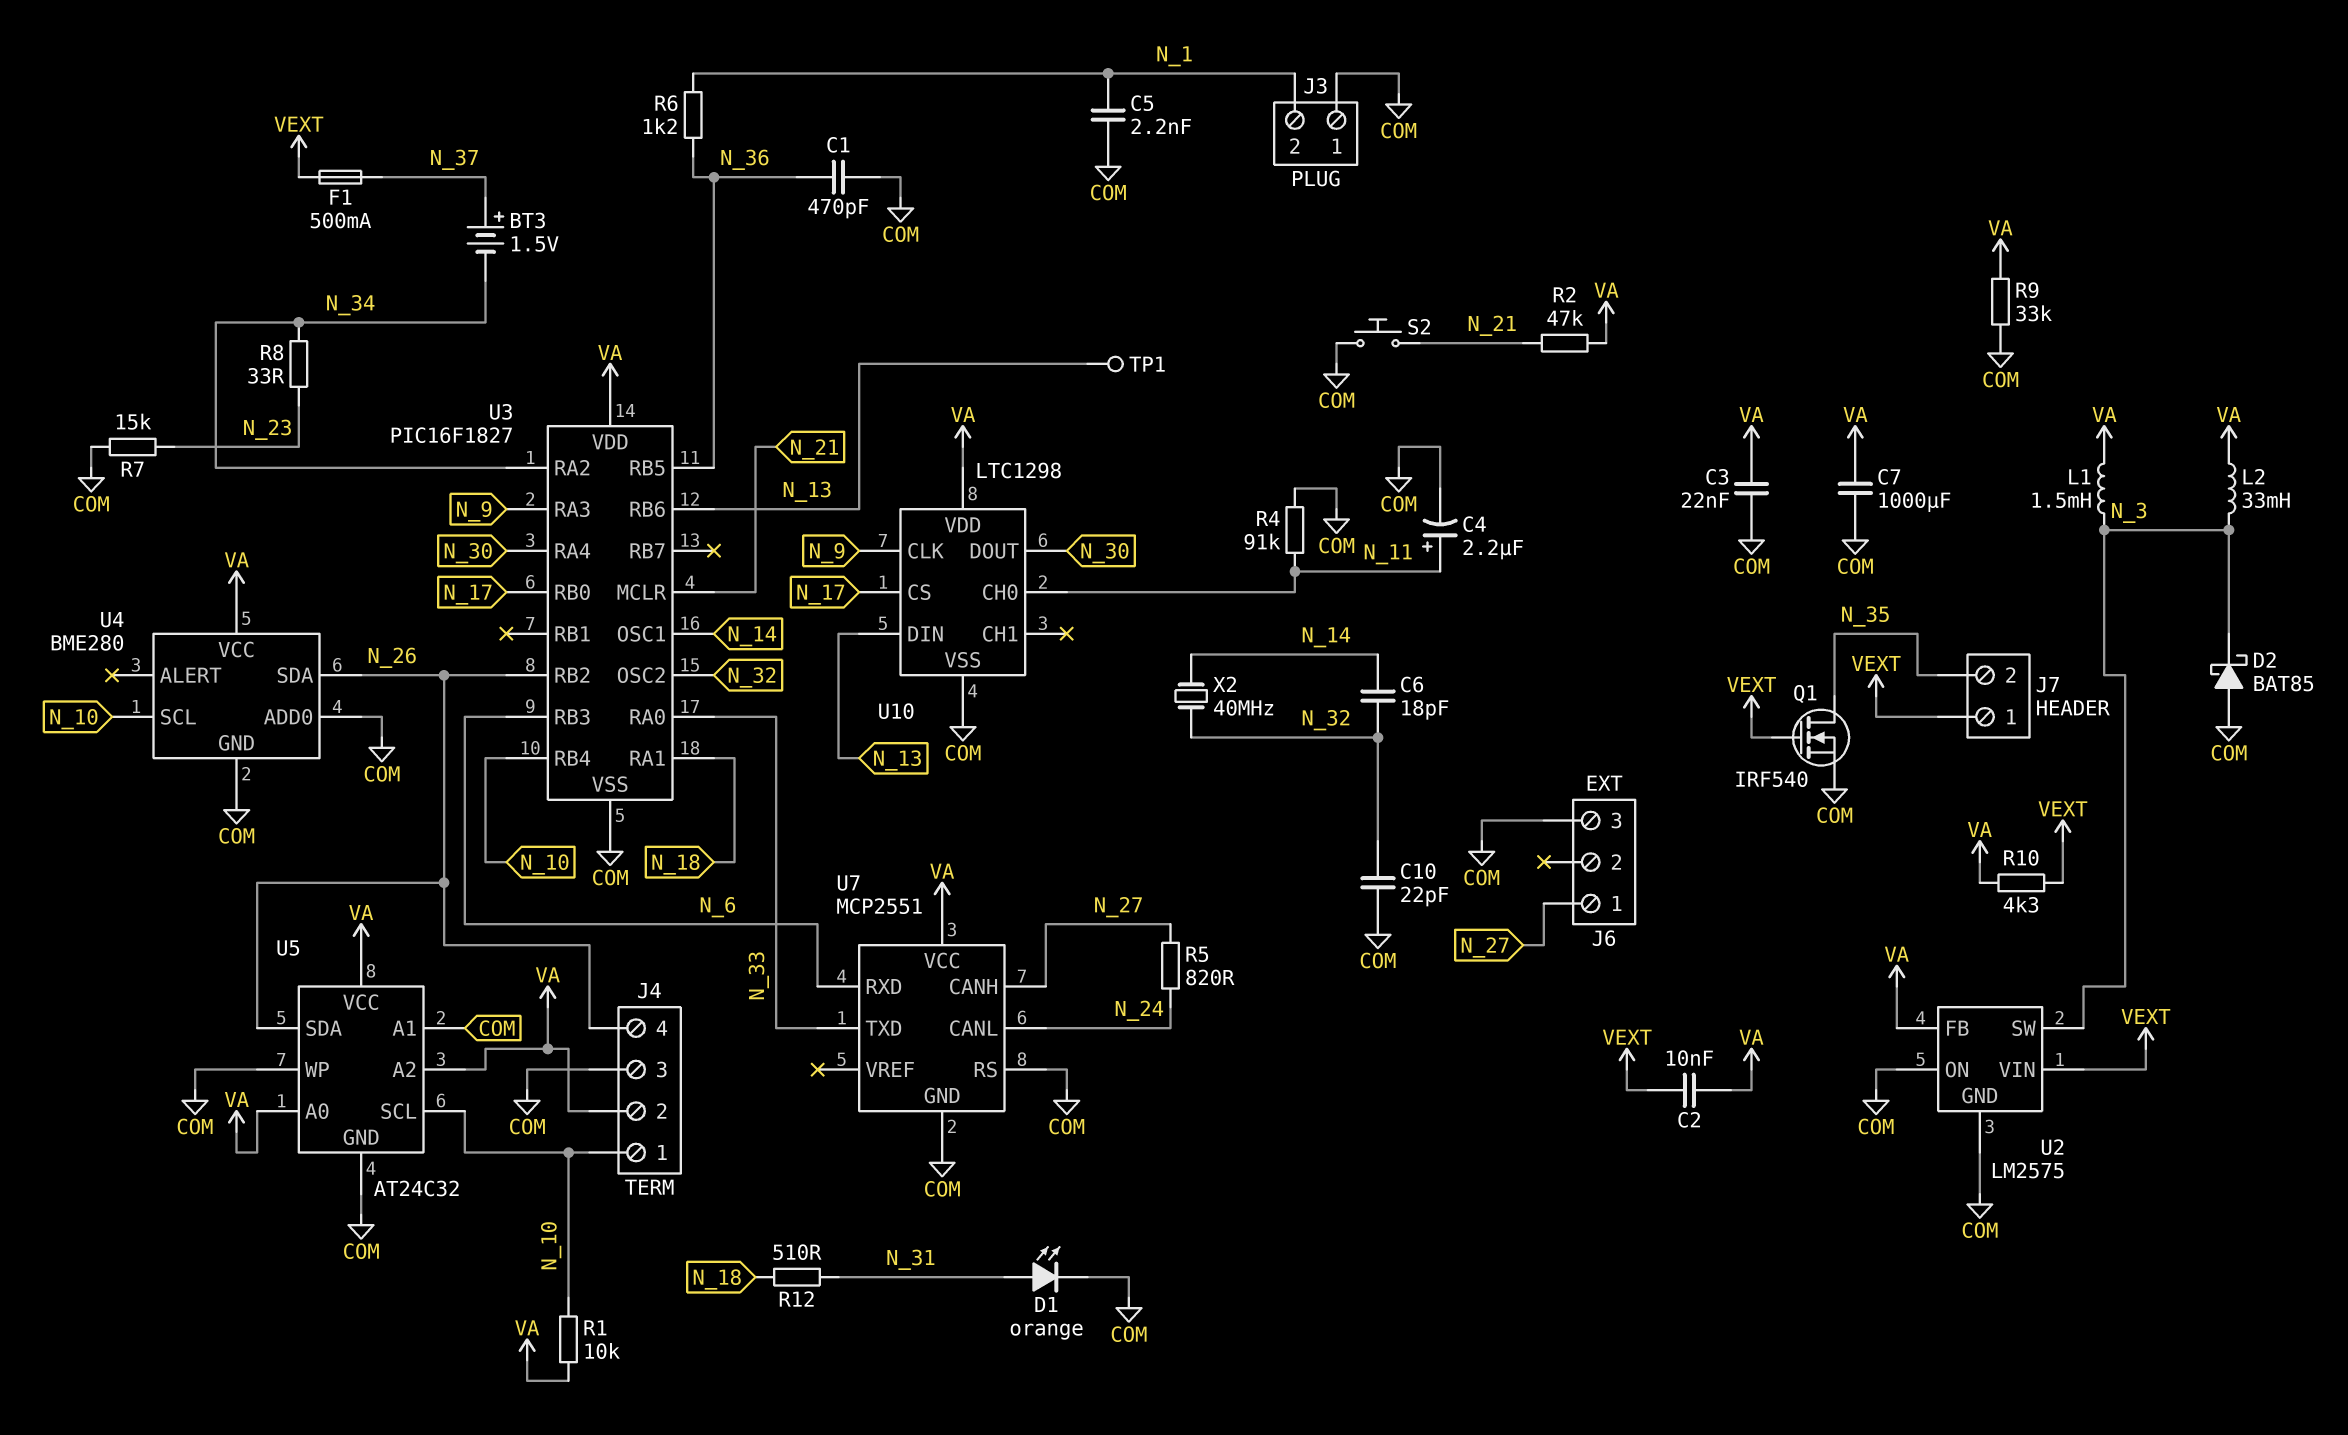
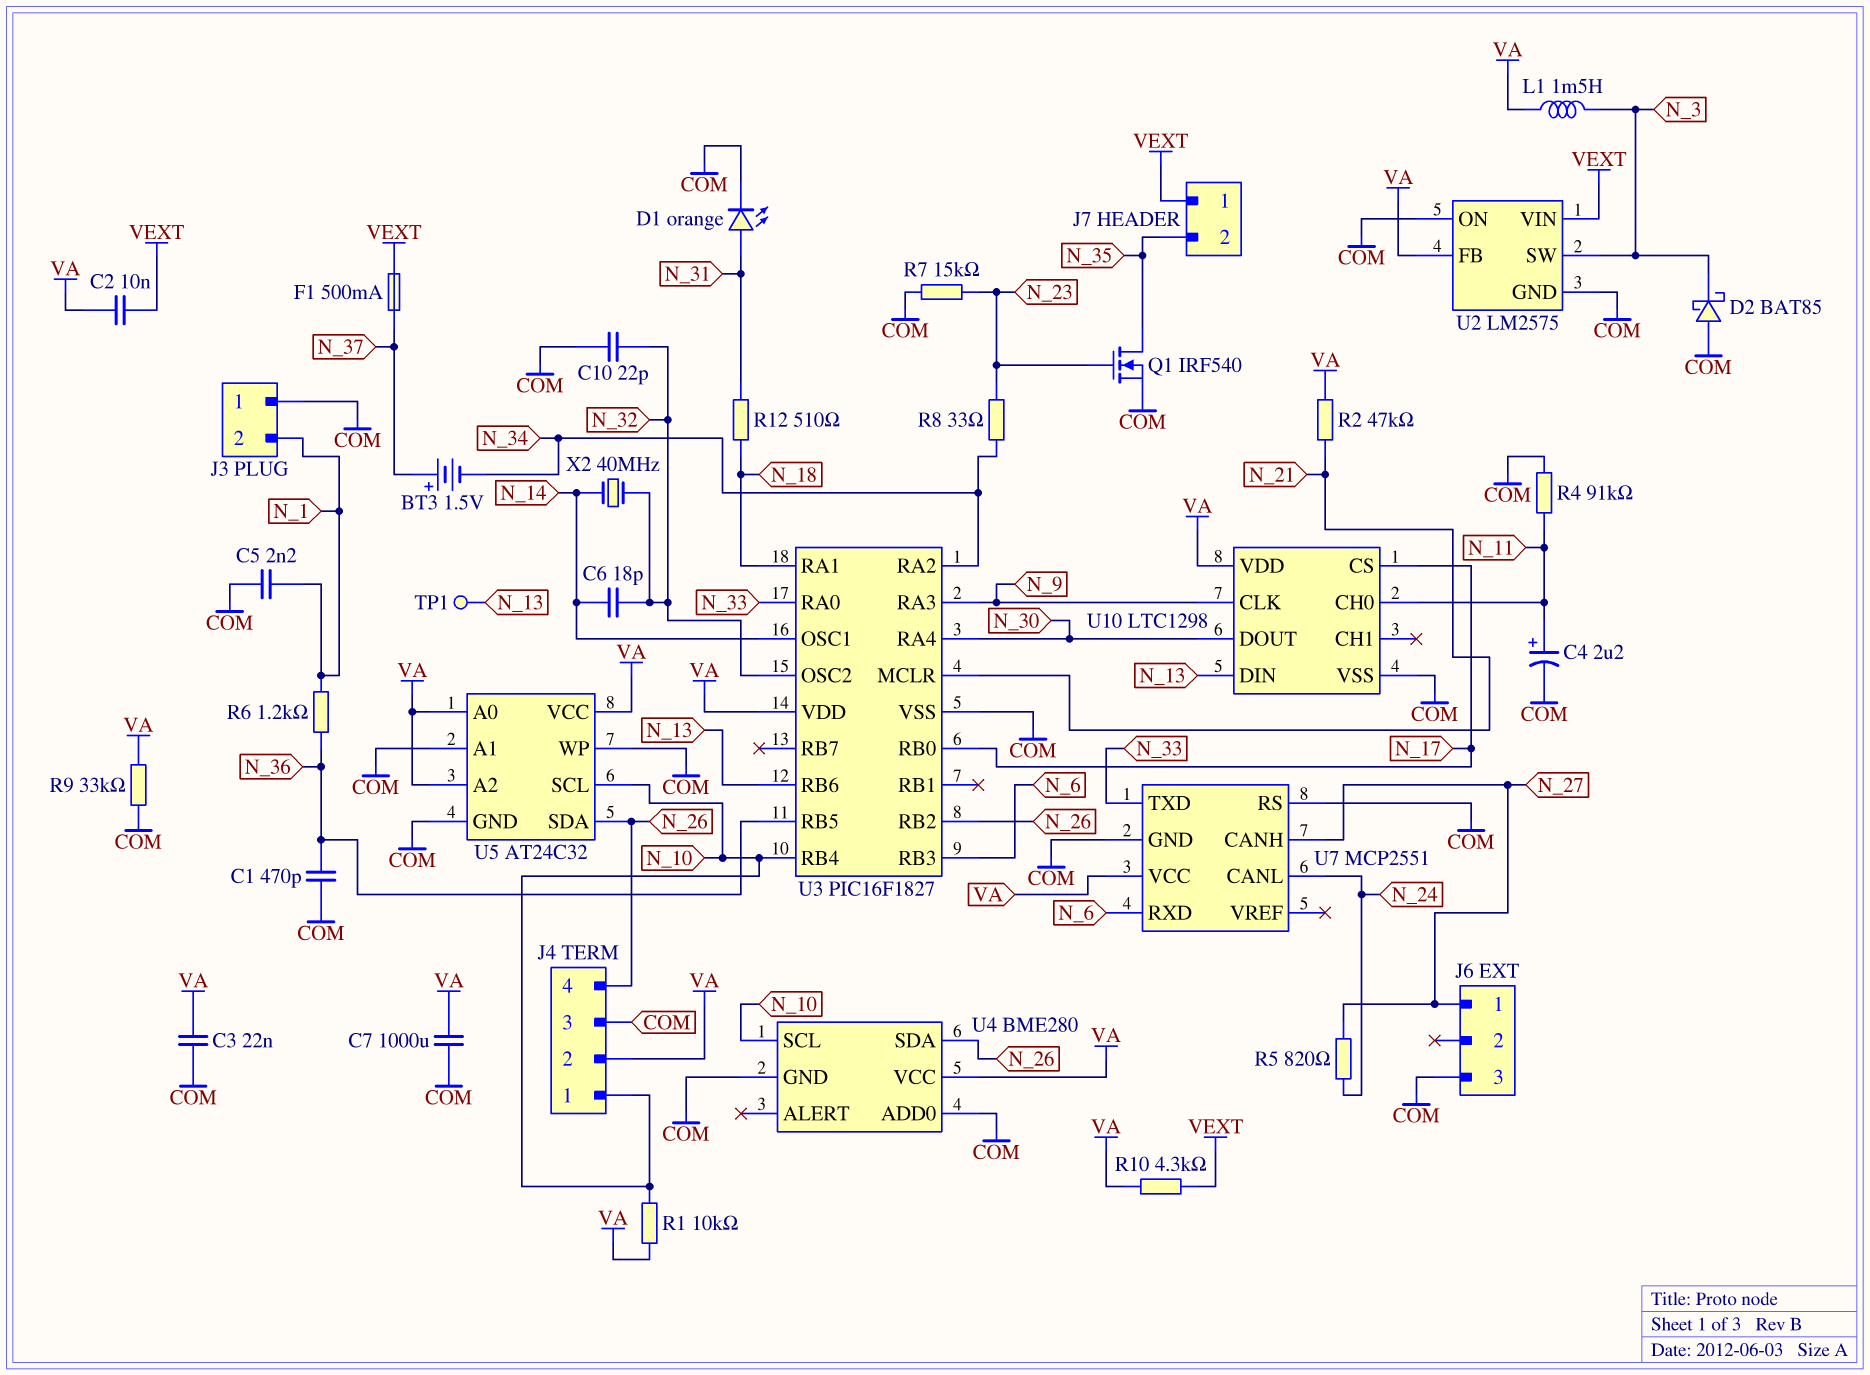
L2: 33mH (N_3, VA) -> none
Q1: NMOS IRF540 (G VEXT, D N_35, S COM) -> NMOS IRF540 (G N_23, D N_35, S COM)
S2: button (COM, N_21) -> none

